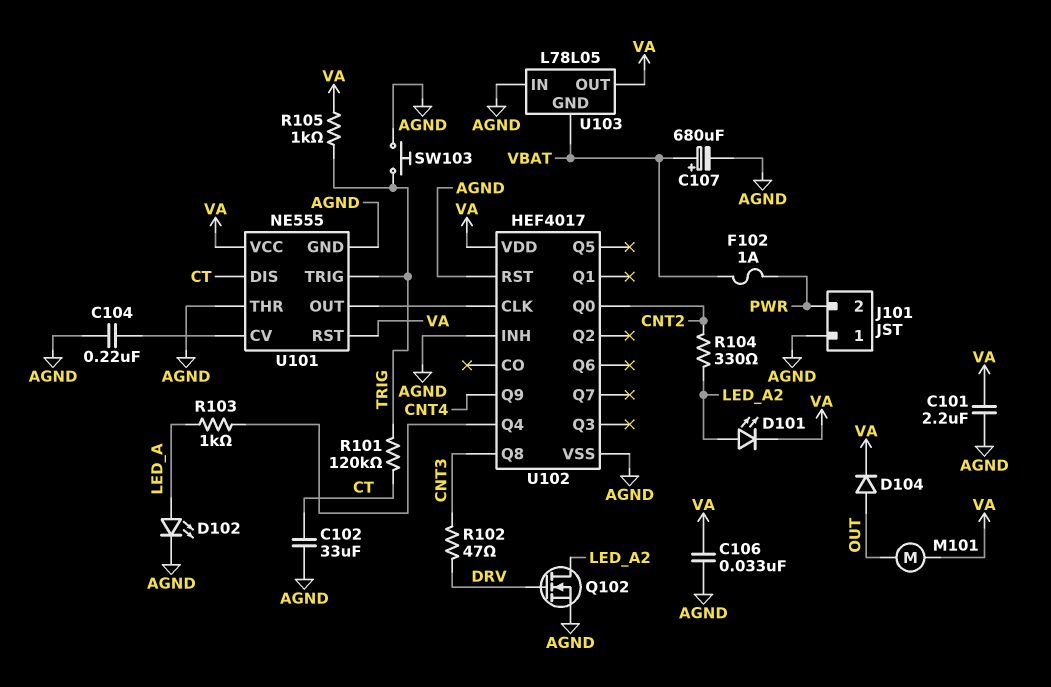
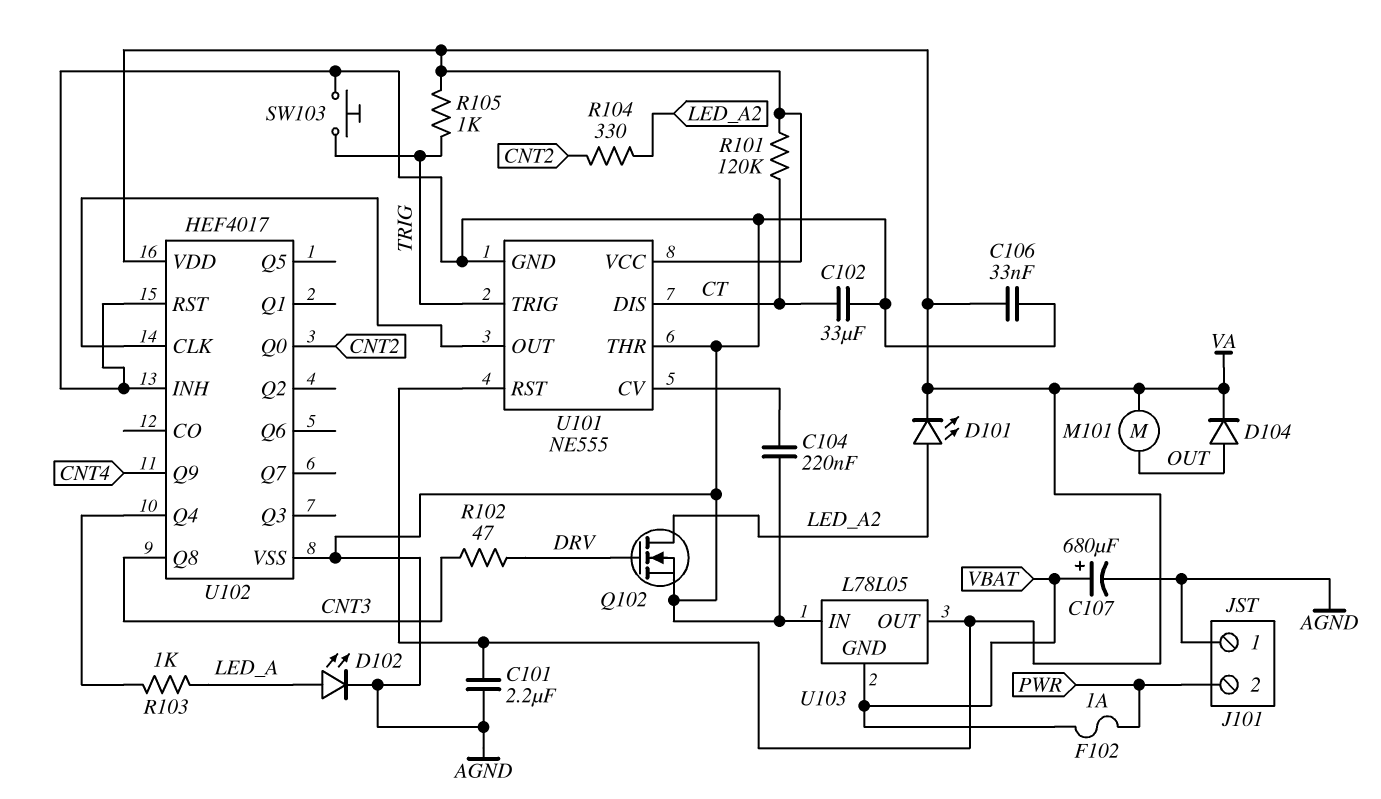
R101: 120k (CT, TRIG) -> 120k (CT, VA)

